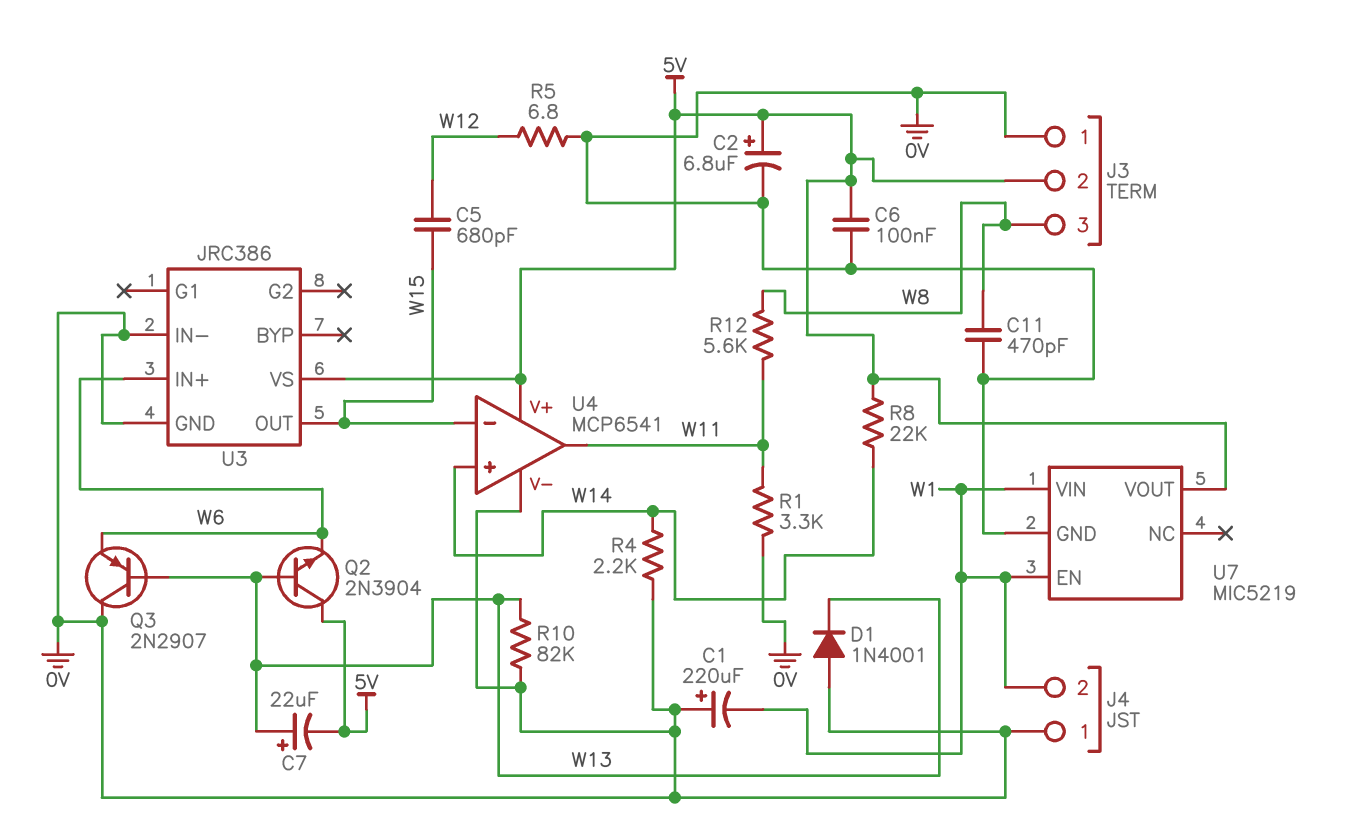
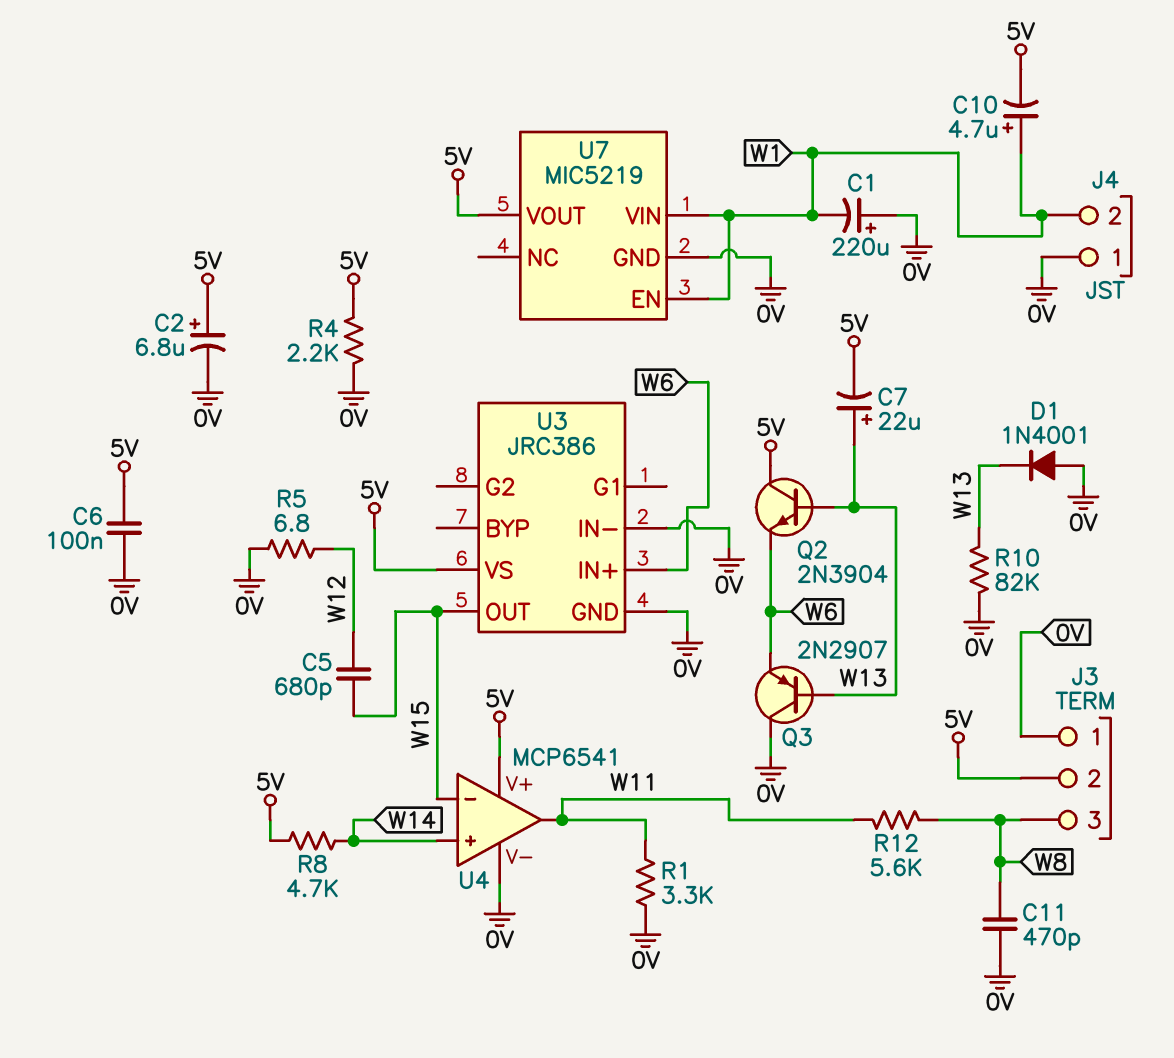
C10: none -> 4.7uF (plus W1, minus 5V)
R4: 2.2k (0V, W14) -> 2.2k (0V, 5V)
R8: 22k (5V, W14) -> 4.7k (5V, W14)

